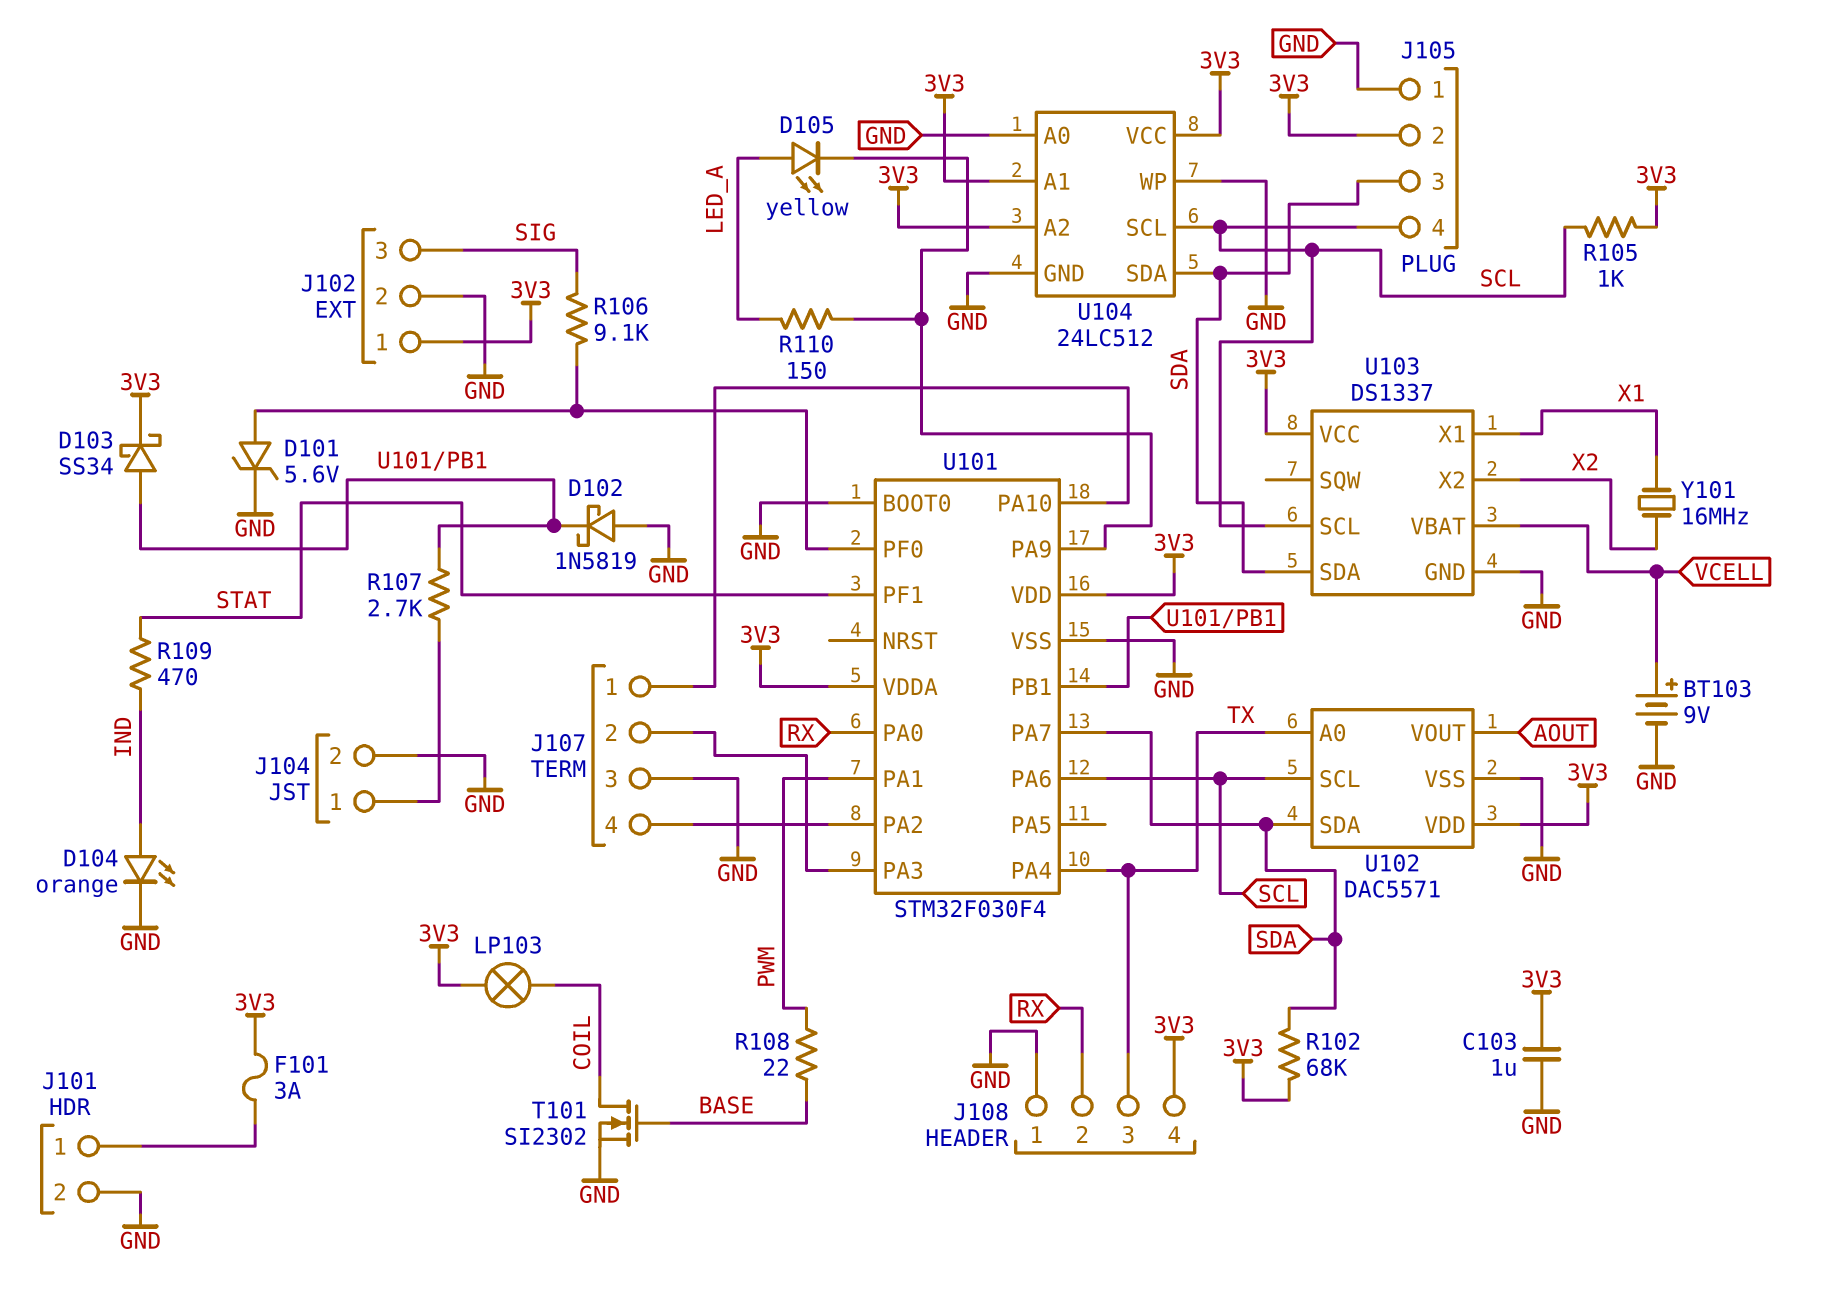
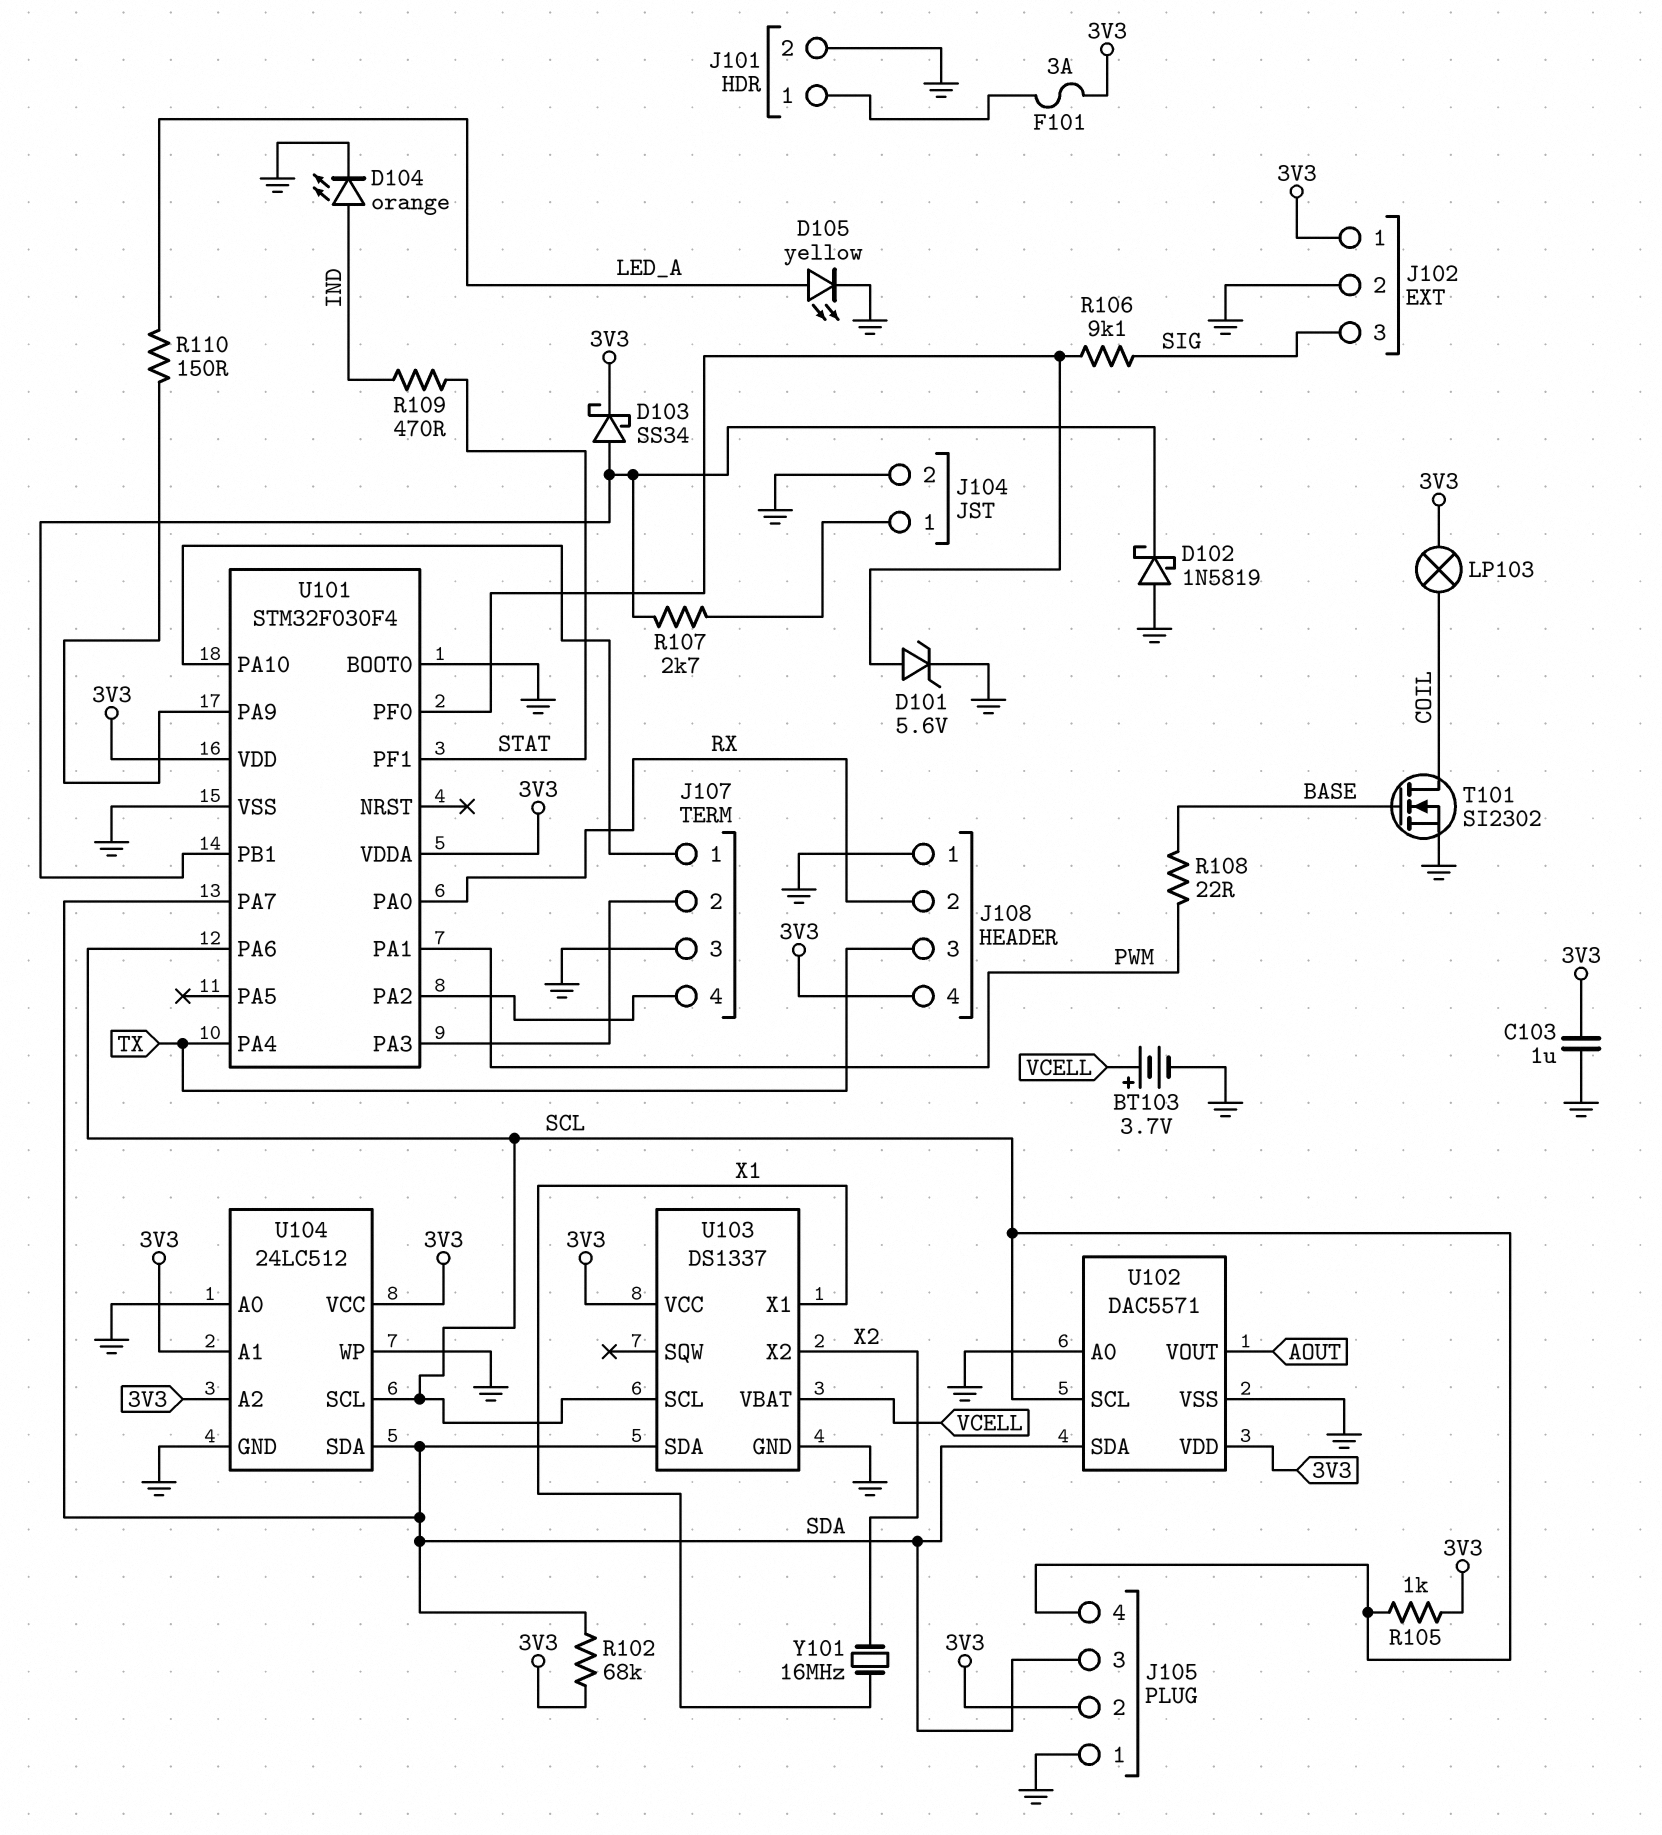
BT103: 9V (plus VCELL, minus GND) -> 3.7V (plus VCELL, minus GND)
D105: LED yellow (A LED_A, K U101/PA9) -> LED yellow (A LED_A, K GND)
U102 pin A0: TX -> GND

